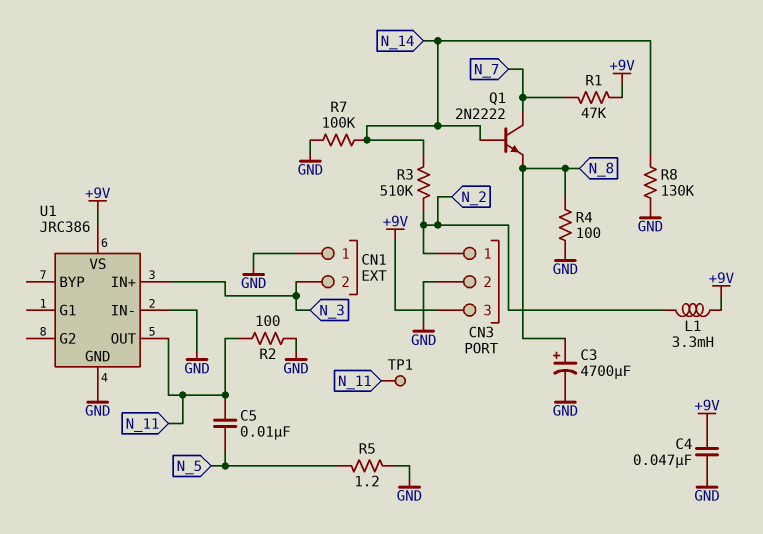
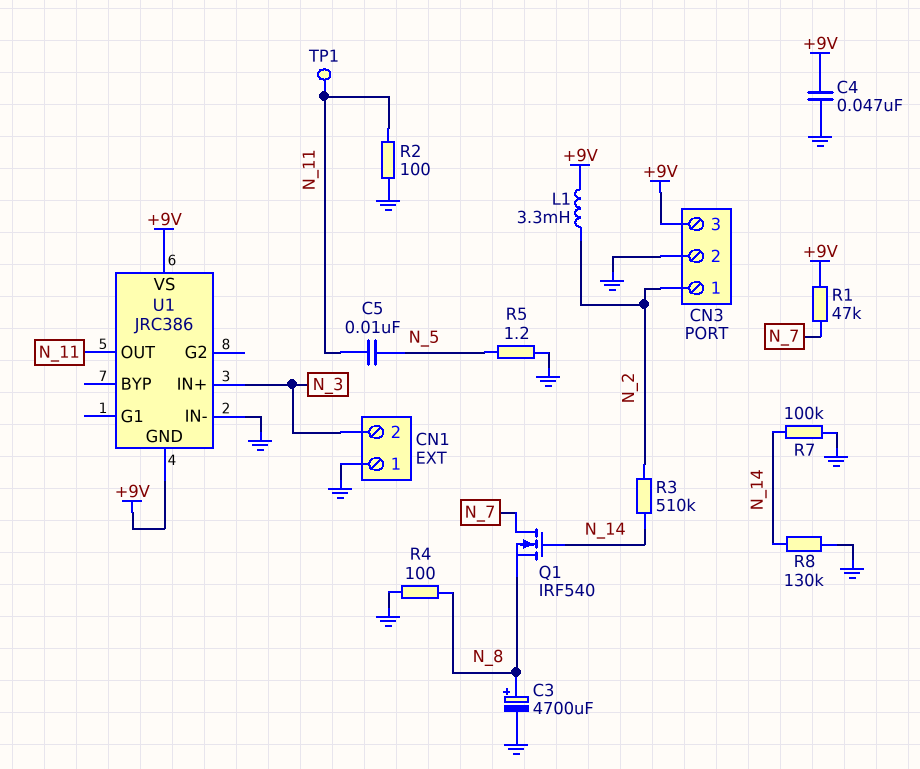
Q1: NPN 2N2222 (B N_14, C N_7, E N_8) -> NMOS IRF540 (G N_14, D N_7, S N_8)
U1 pin GND: GND -> +9V

